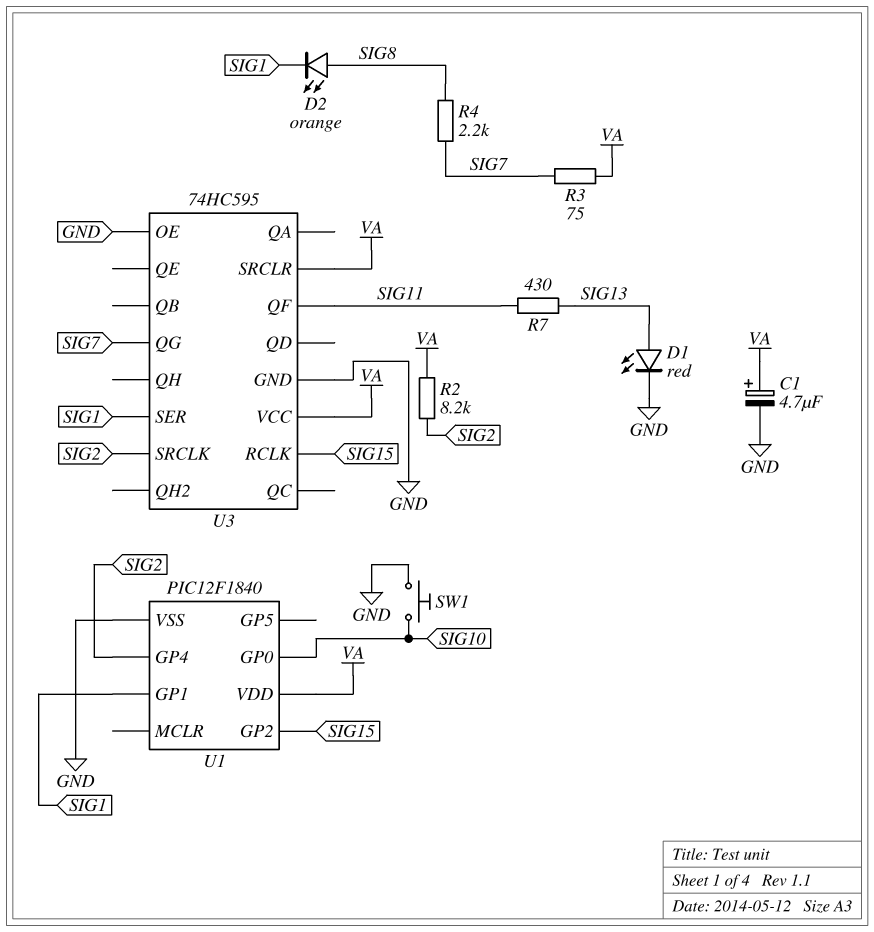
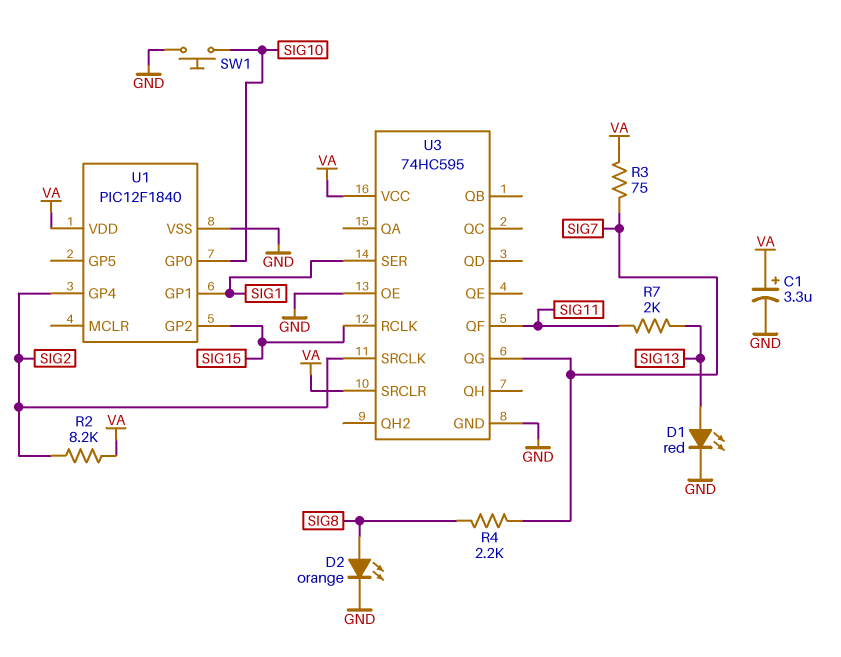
C1: 4.7uF (plus VA, minus GND) -> 3.3uF (plus VA, minus GND)
D2: LED orange (A SIG8, K SIG1) -> LED orange (A SIG8, K GND)
R7: 430 (SIG11, SIG13) -> 2k (SIG11, SIG13)

